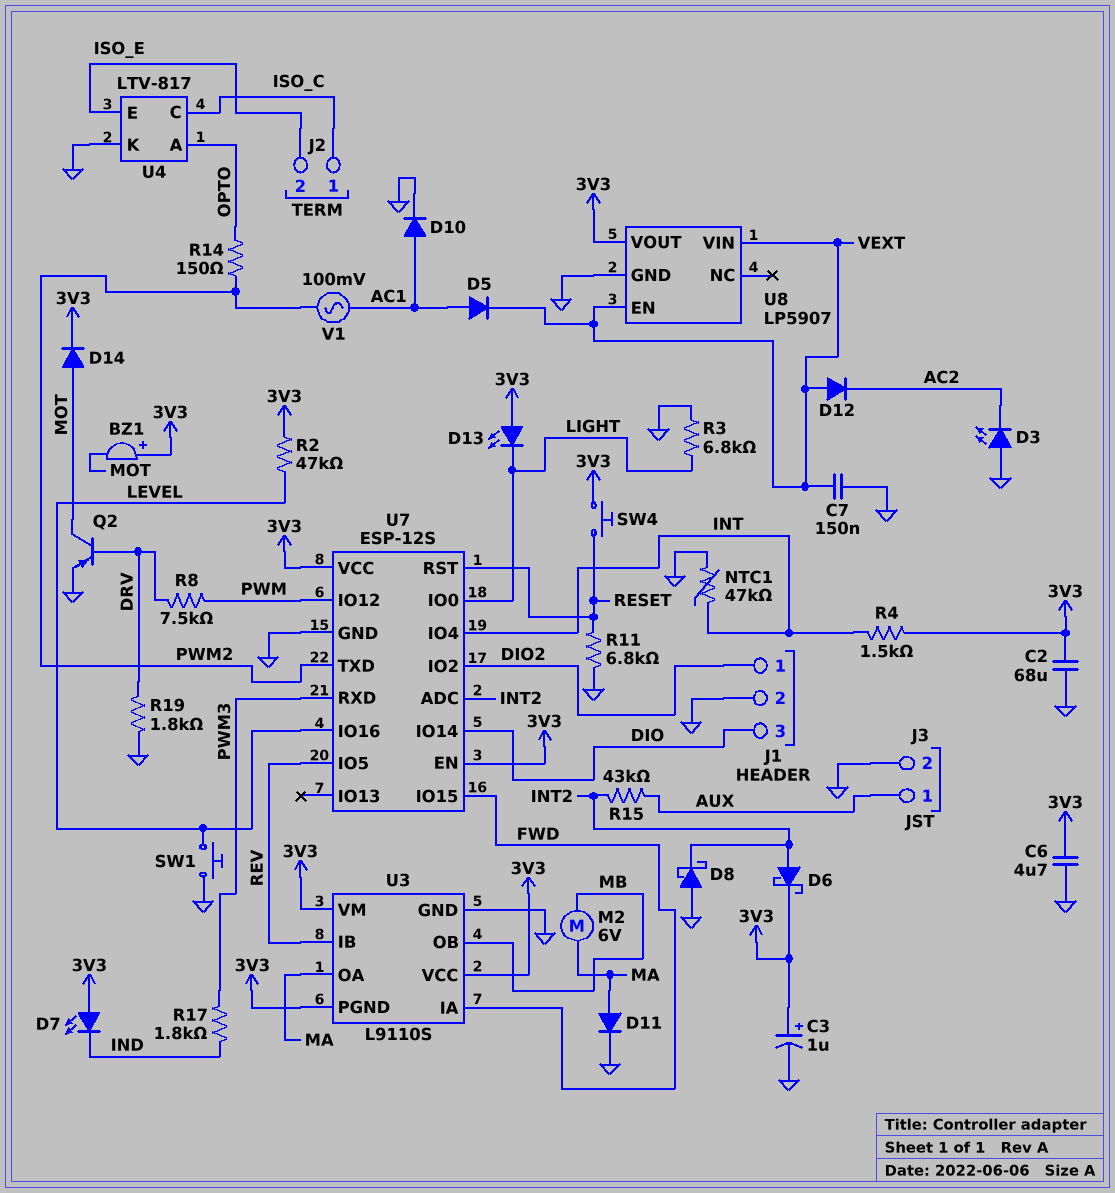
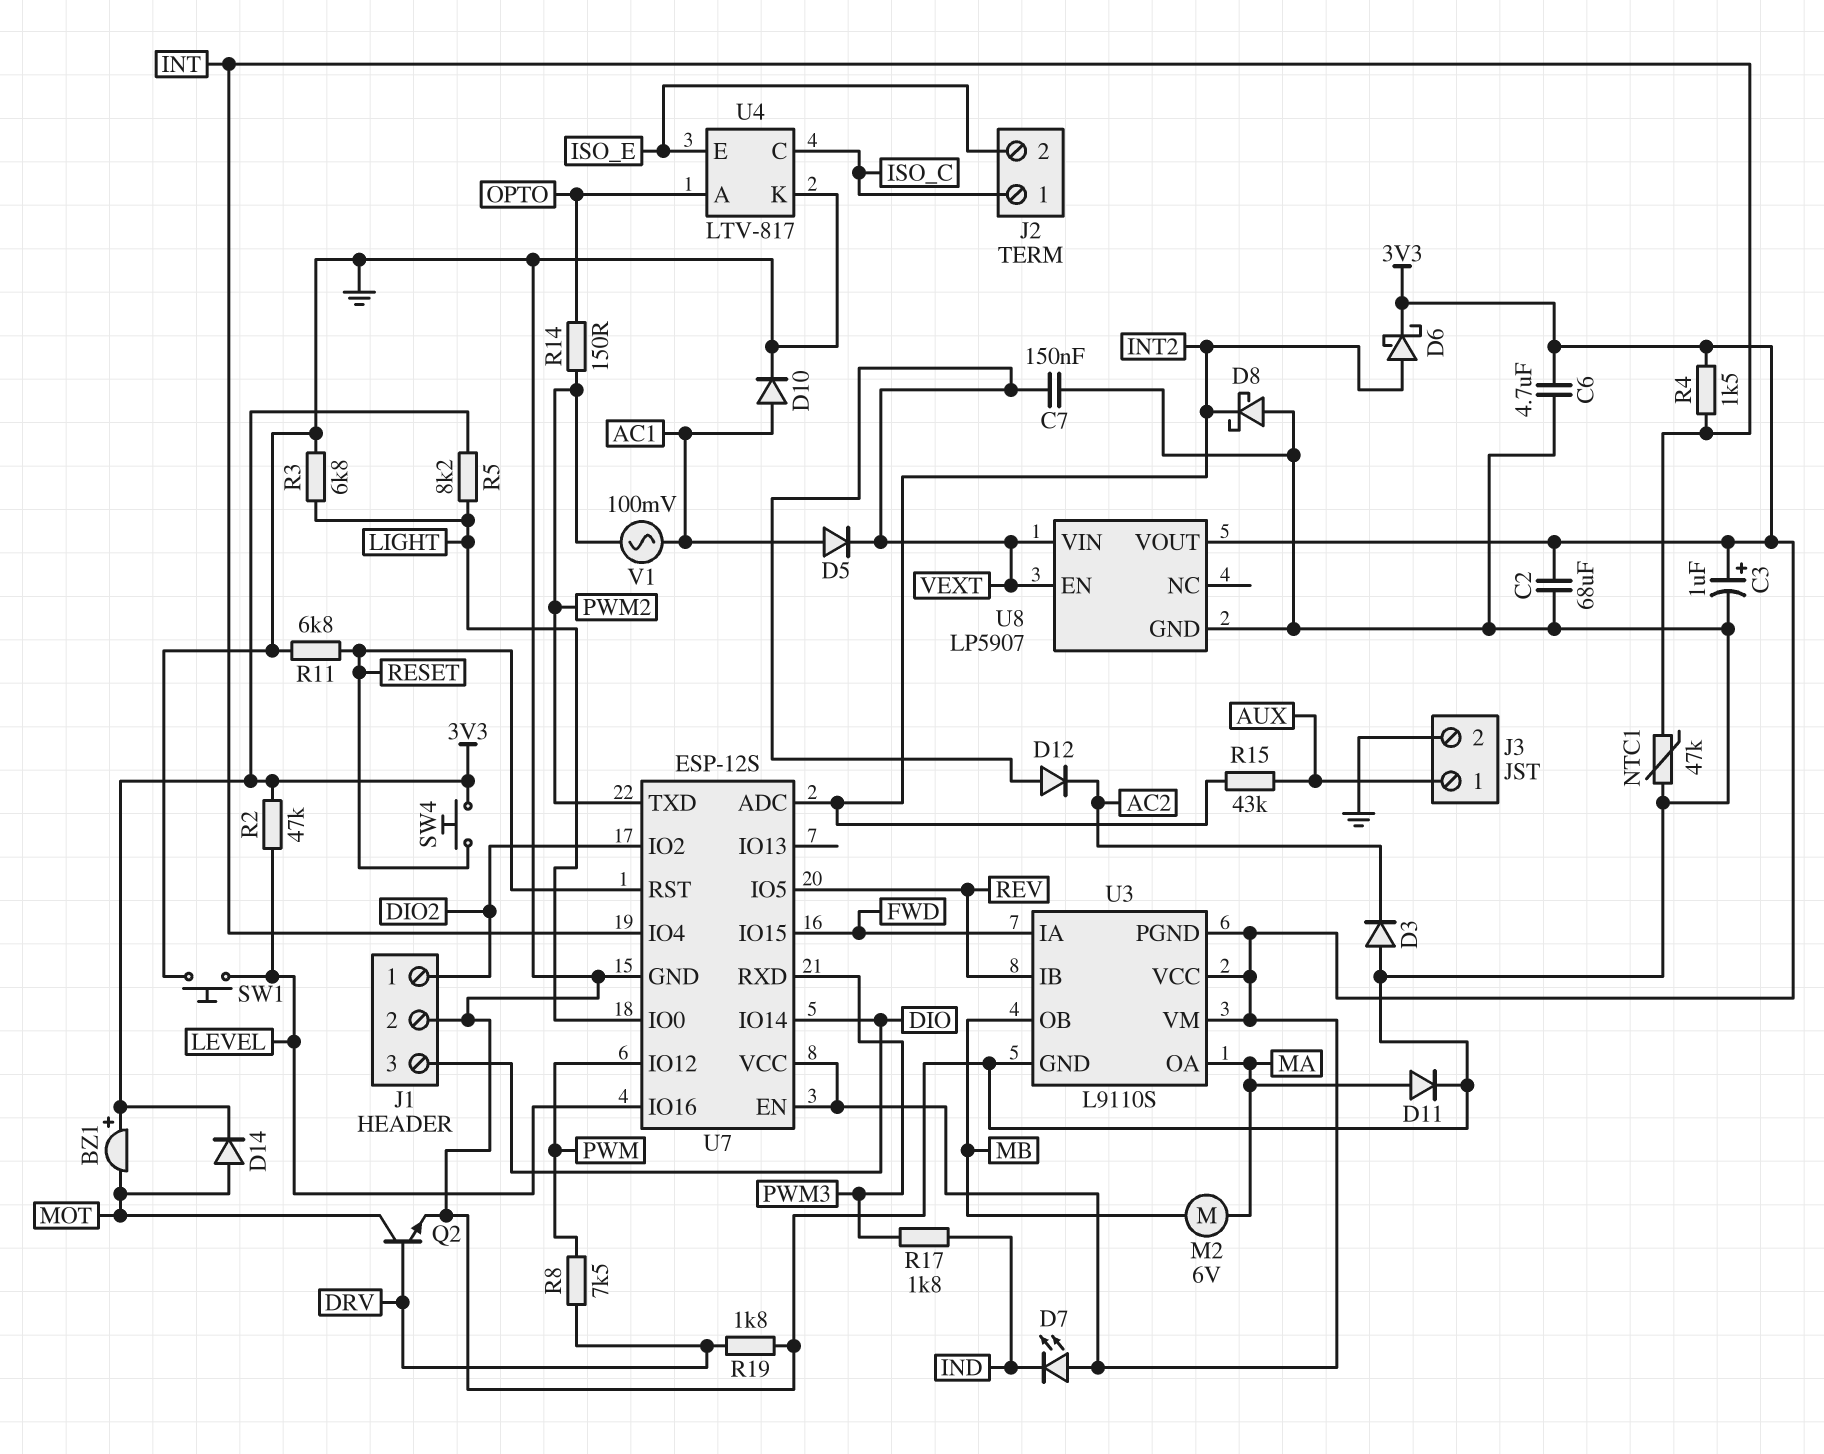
D3: LED (A GND, K AC2) -> diode (A GND, K AC2)
D13: LED (A 3V3, K LIGHT) -> none
Q2: PNP (B DRV, C MOT, E GND) -> NPN (B DRV, C MOT, E GND)
R5: none -> 8.2k (3V3, LIGHT)

